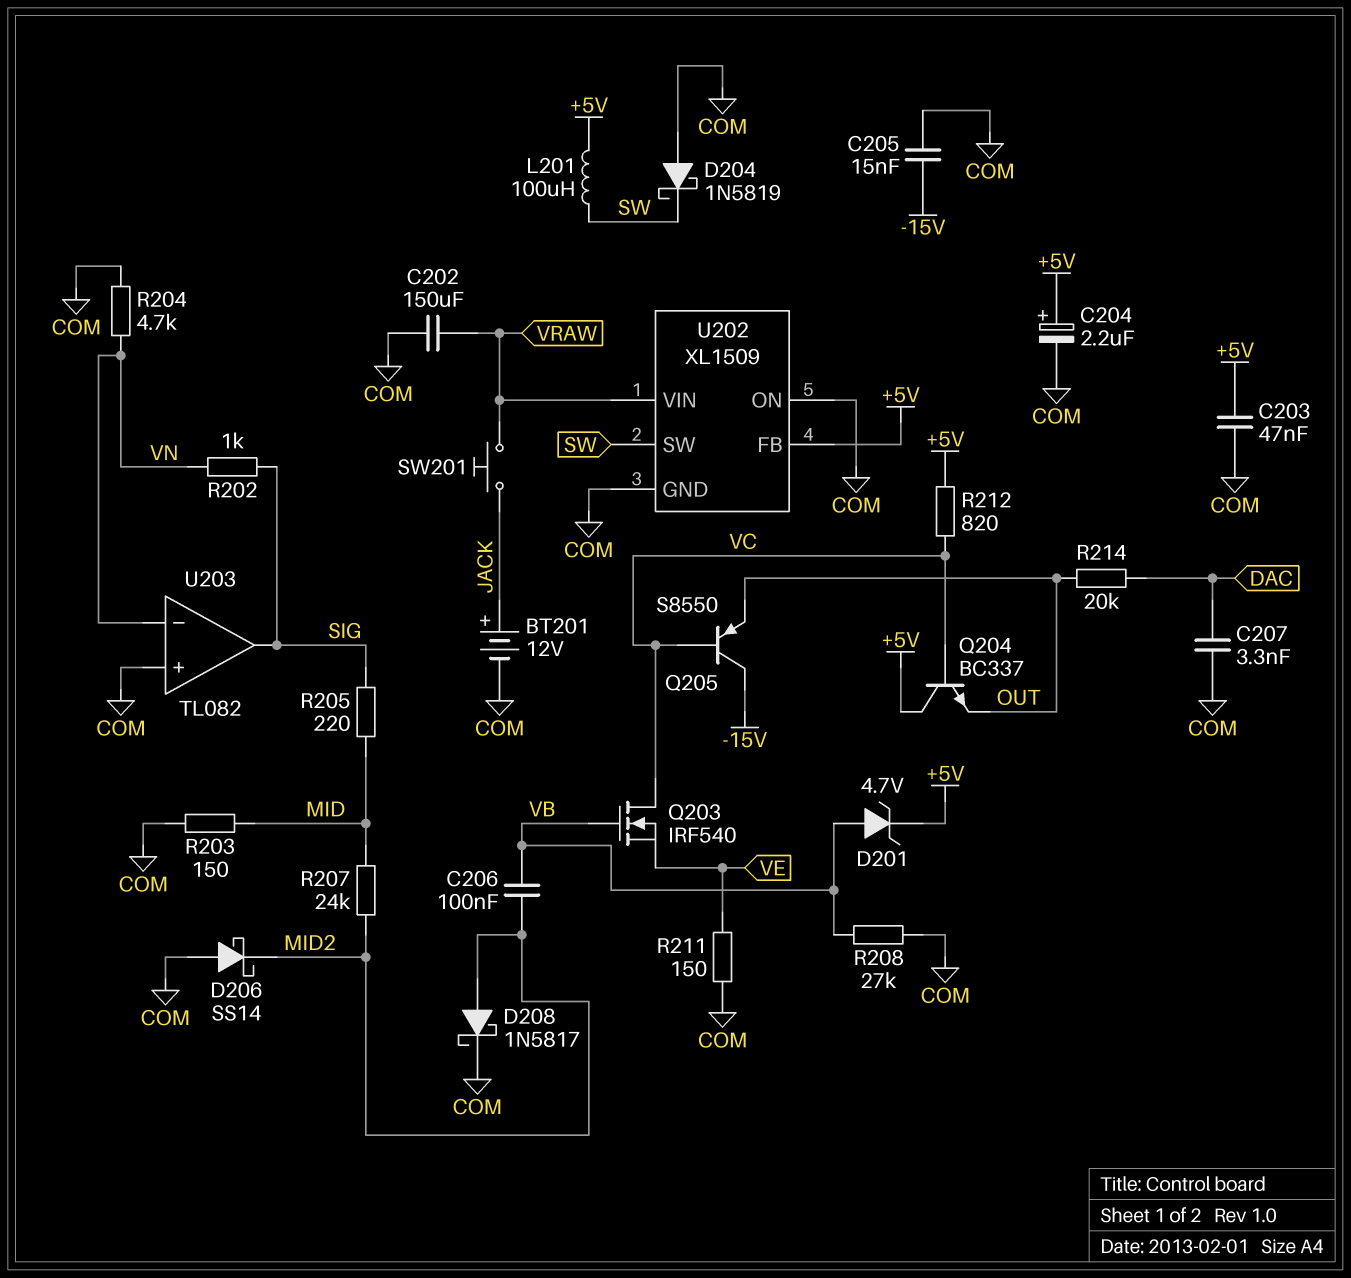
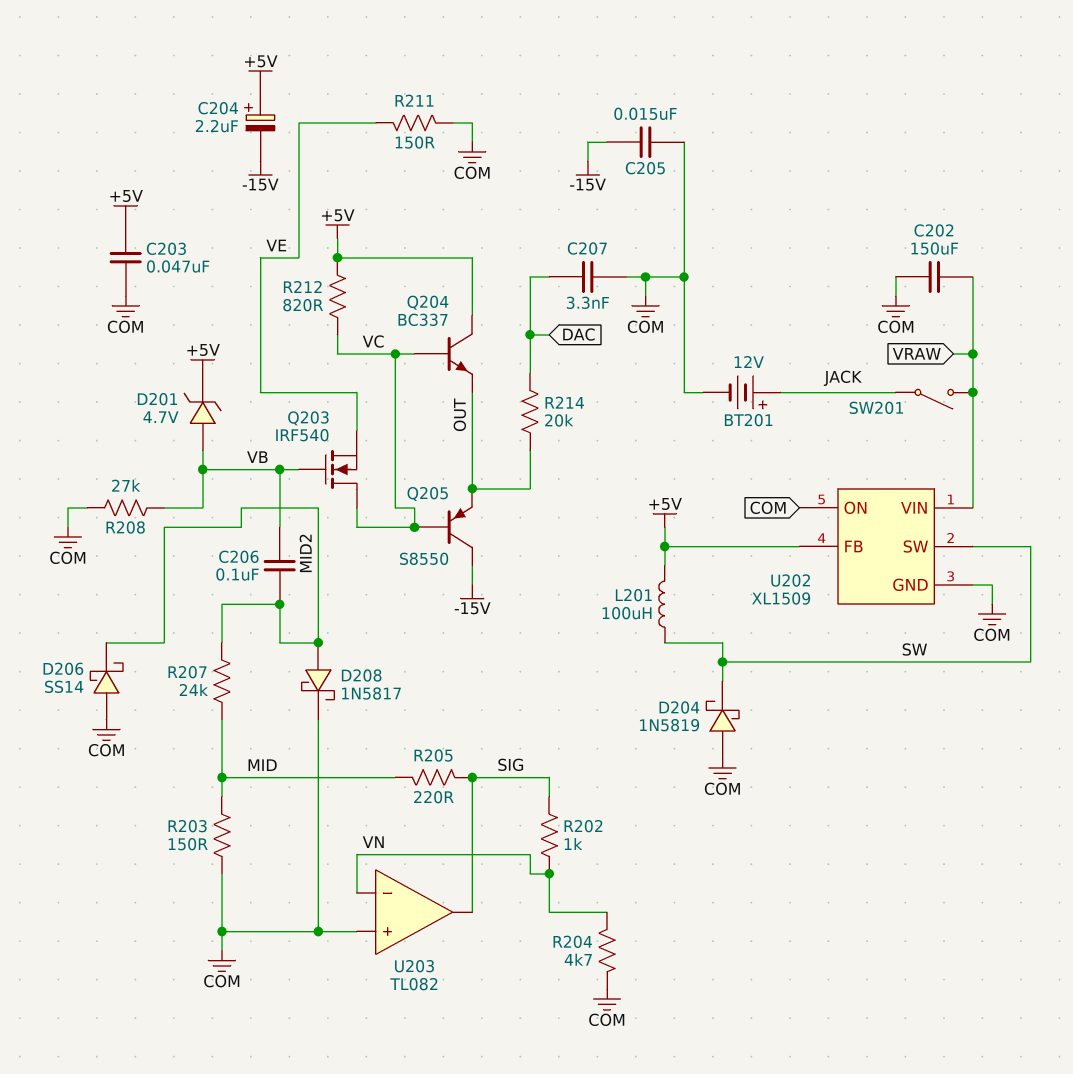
C204: 2.2uF (plus +5V, minus COM) -> 2.2uF (plus +5V, minus -15V)
SW201: button (JACK, VRAW) -> switch (JACK, VRAW)

